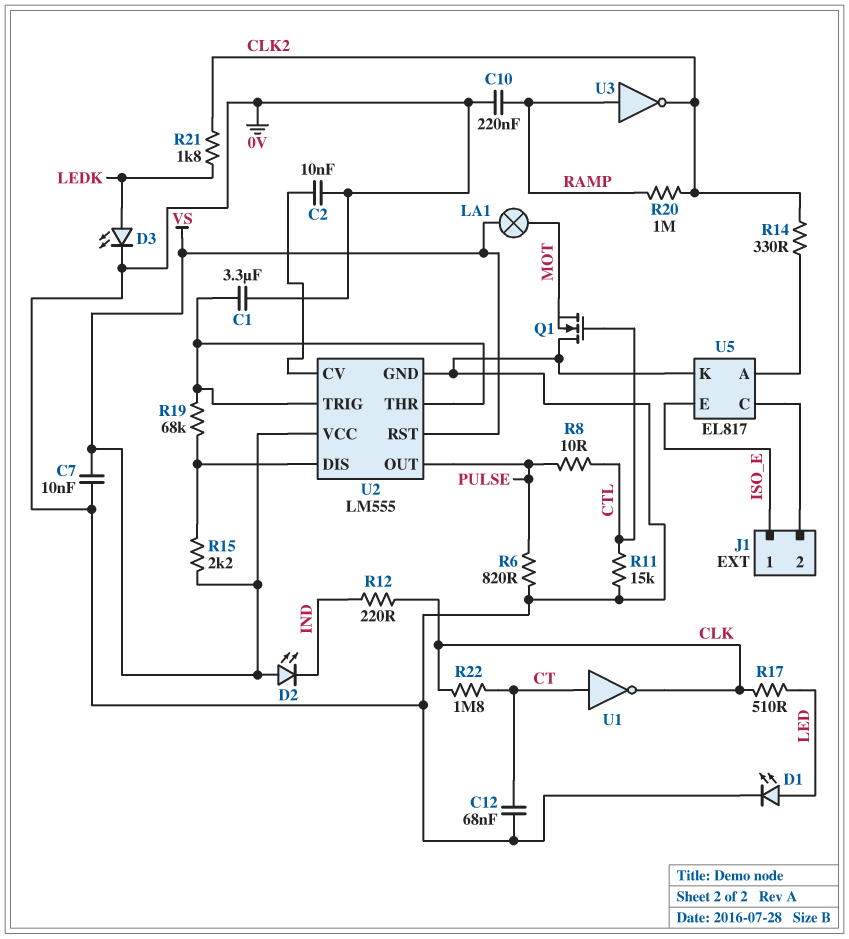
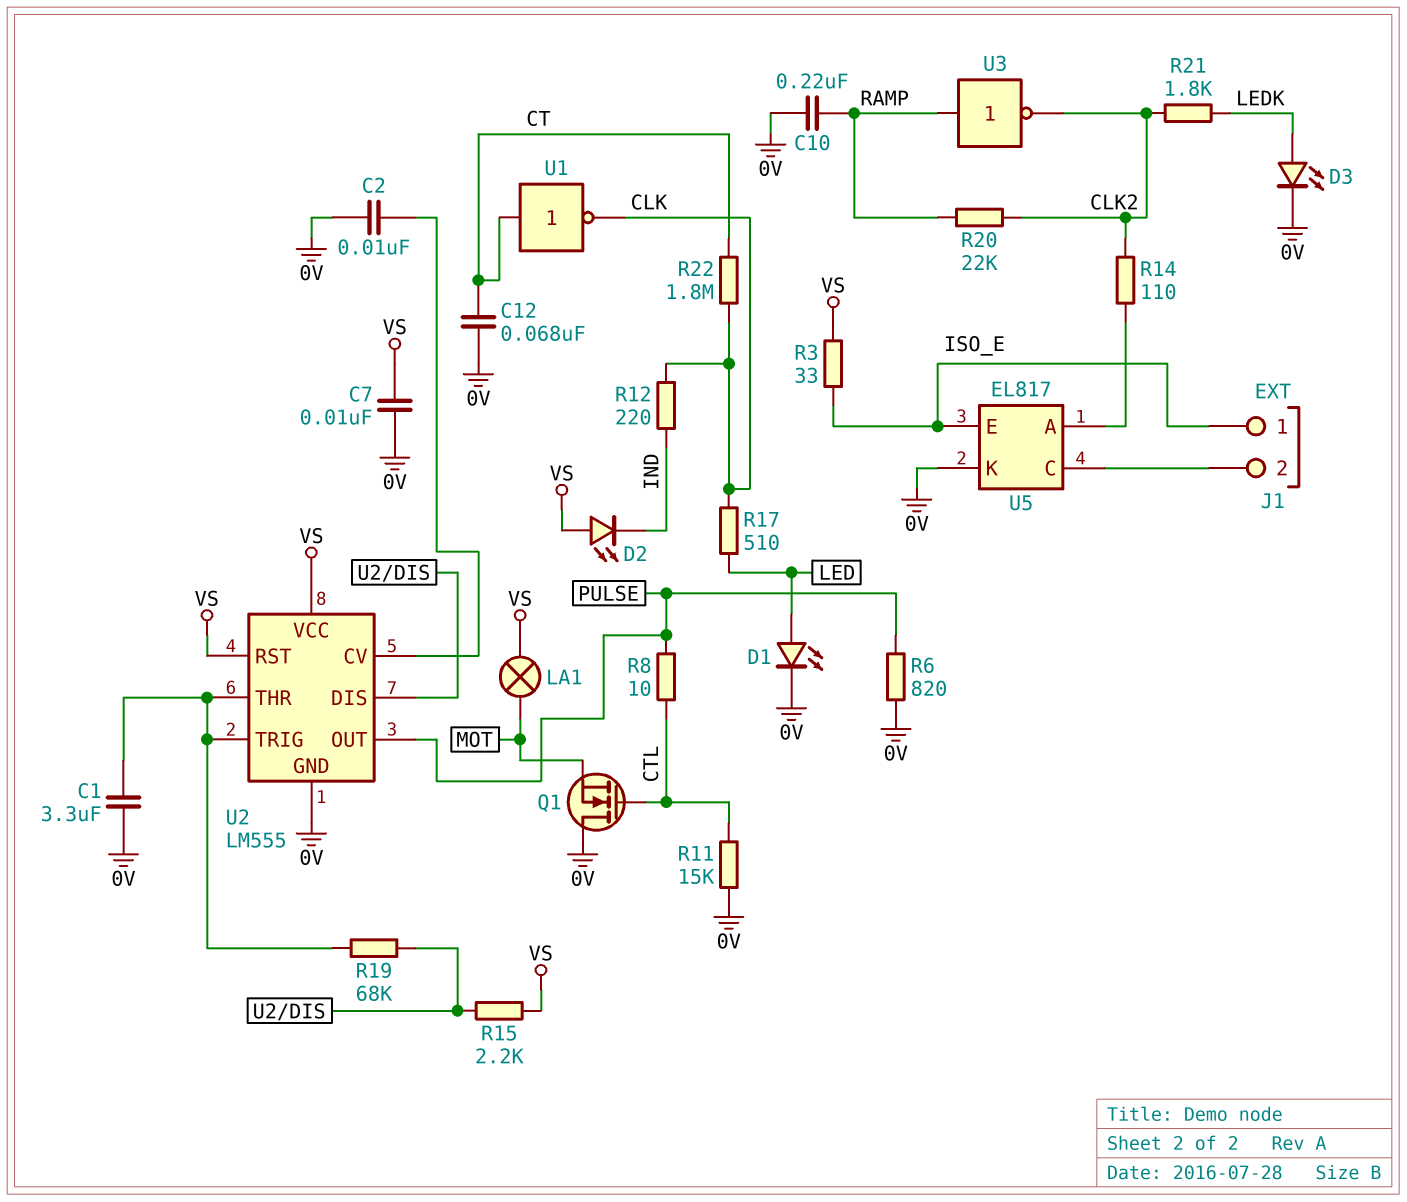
R3: none -> 33 (ISO_E, VS)
R14: 330 (CLK2, U5/A) -> 110 (CLK2, U5/A)
R20: 1M (CLK2, RAMP) -> 22k (CLK2, RAMP)

